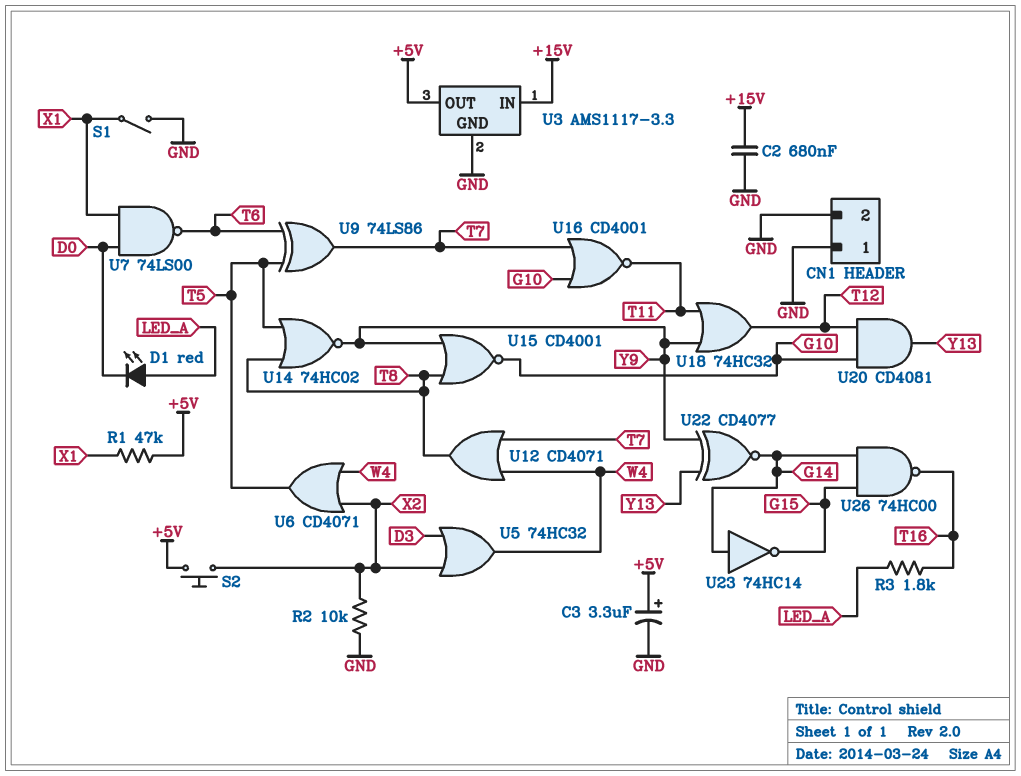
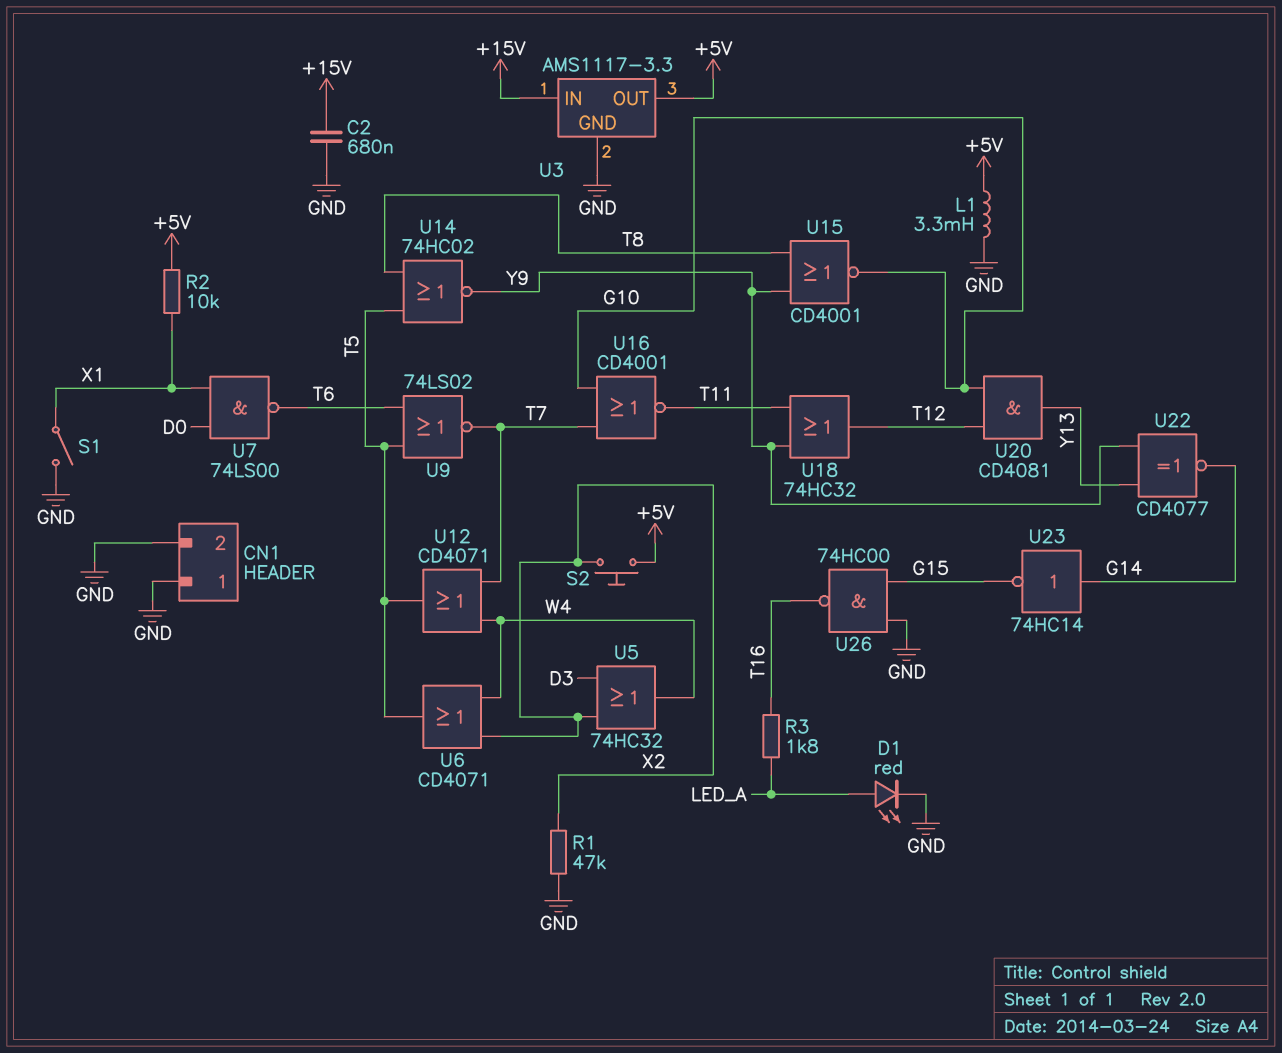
C3: 3.3uF (plus +5V, minus GND) -> none
D1: LED red (A LED_A, K D0) -> LED red (A LED_A, K GND)
L1: none -> 3.3mH (+5V, GND)
R1: 47k (+5V, X1) -> 47k (GND, X2)
R2: 10k (GND, X2) -> 10k (+5V, X1)
U9: XOR 74LS86 (in T5, in T6, out T7) -> NOR 74LS02 (in T5, in T6, out T7)
U12: OR CD4071 (in T7, in W4, out T8) -> OR CD4071 (in T7, in W4, out T5)
U26: NAND 74HC00 (in G14, in G15, out T16) -> NAND 74HC00 (in G15, in GND, out T16)

